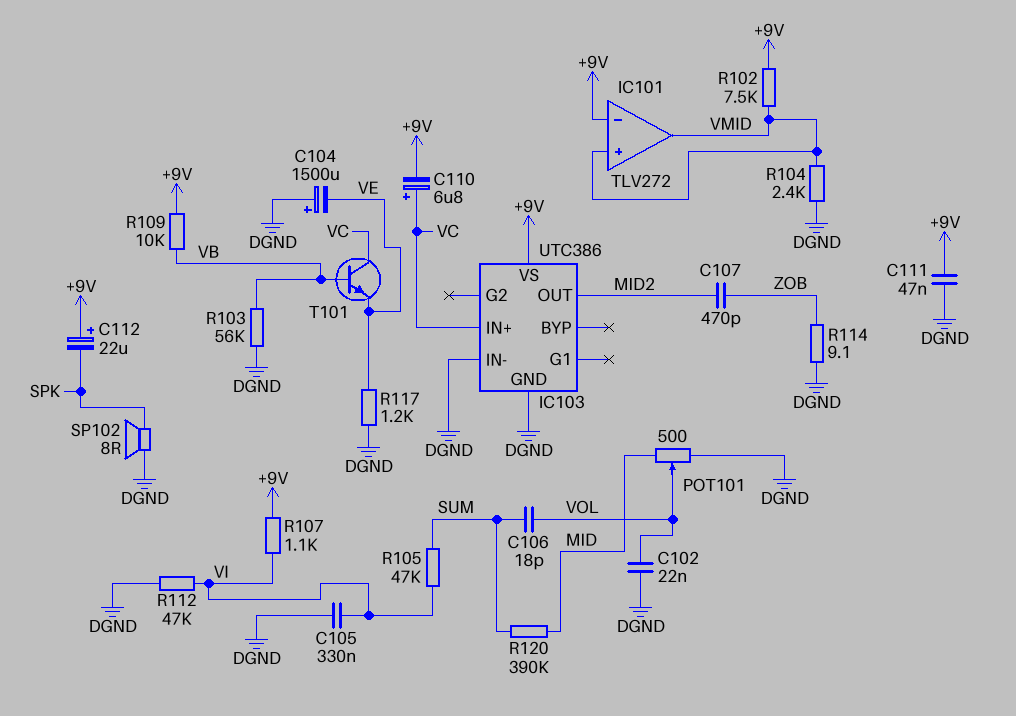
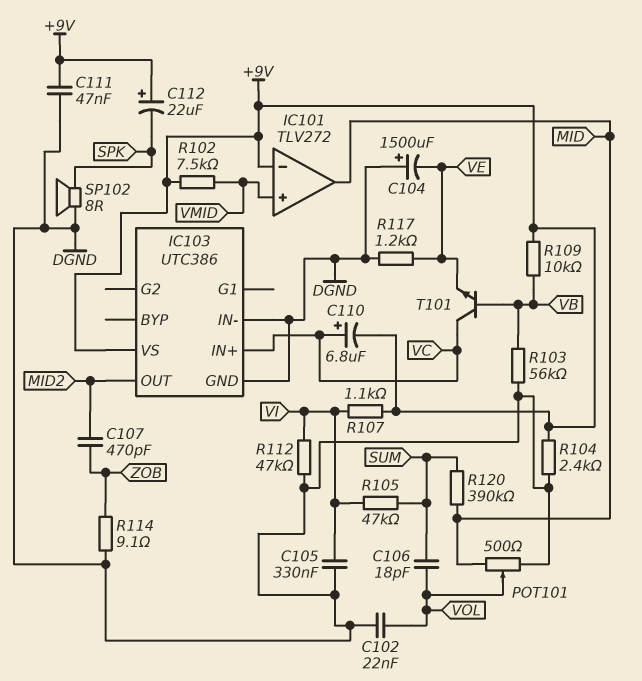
IC101 pin out: VMID -> MID
R104: 2.4k (DGND, VMID) -> 2.4k (+9V, DGND)

